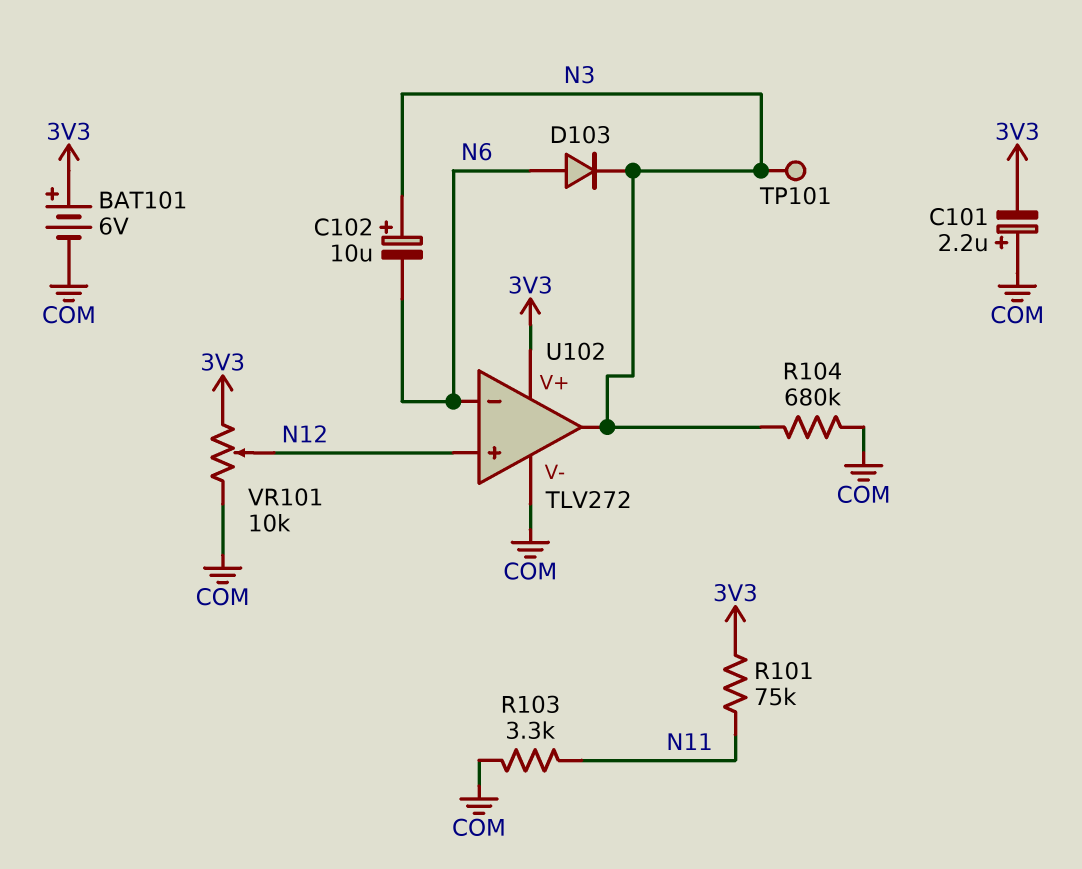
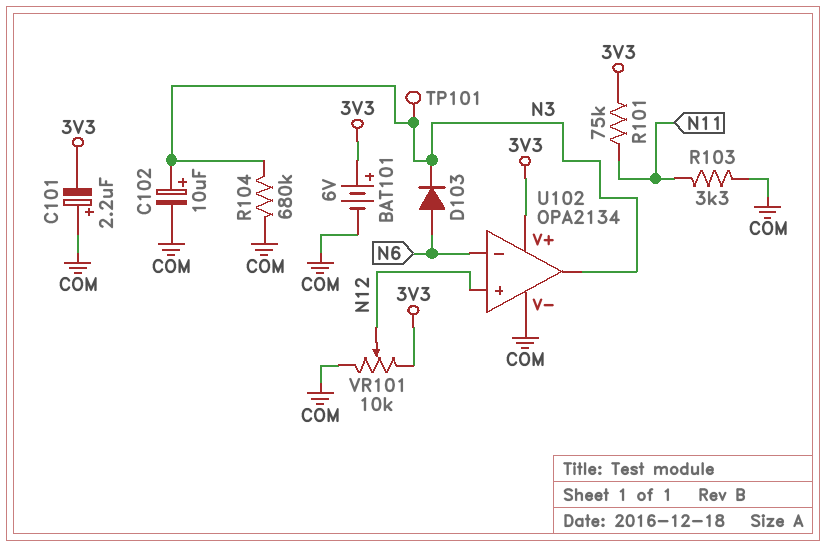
C102: 10uF (plus N3, minus N6) -> 10uF (plus N3, minus COM)
U102: TLV272 -> OPA2134

